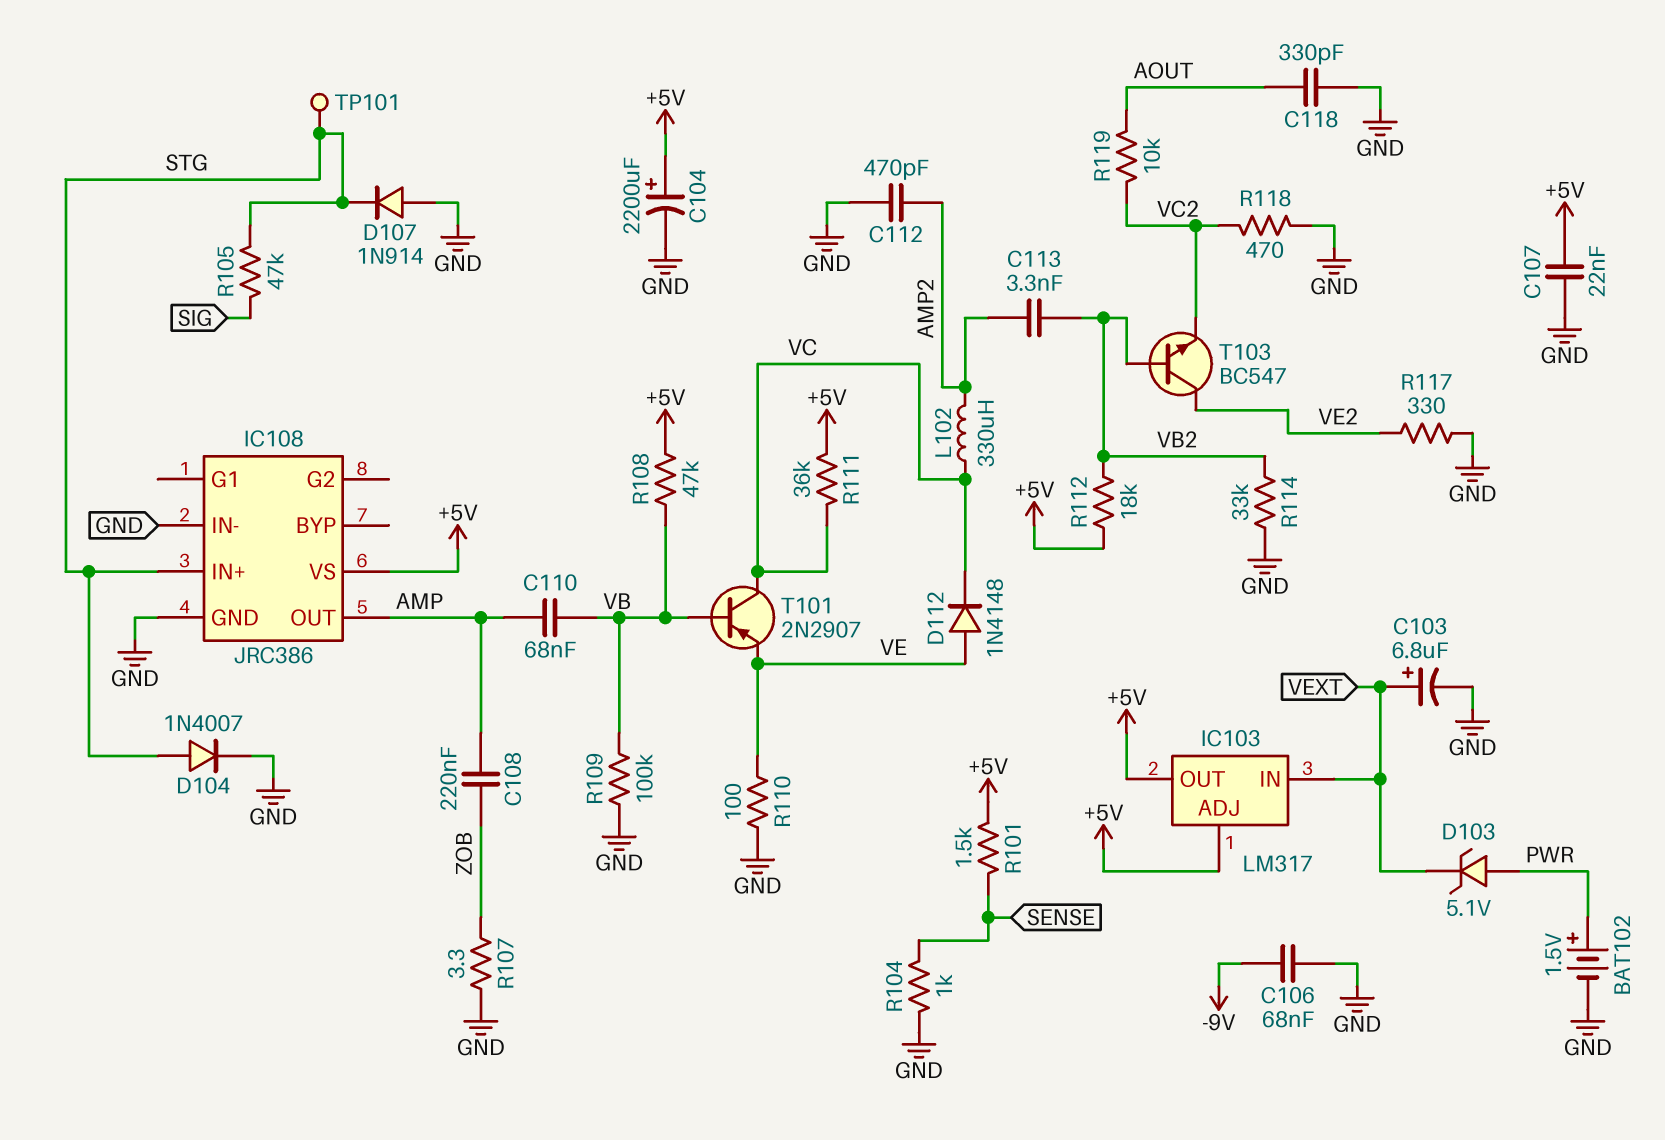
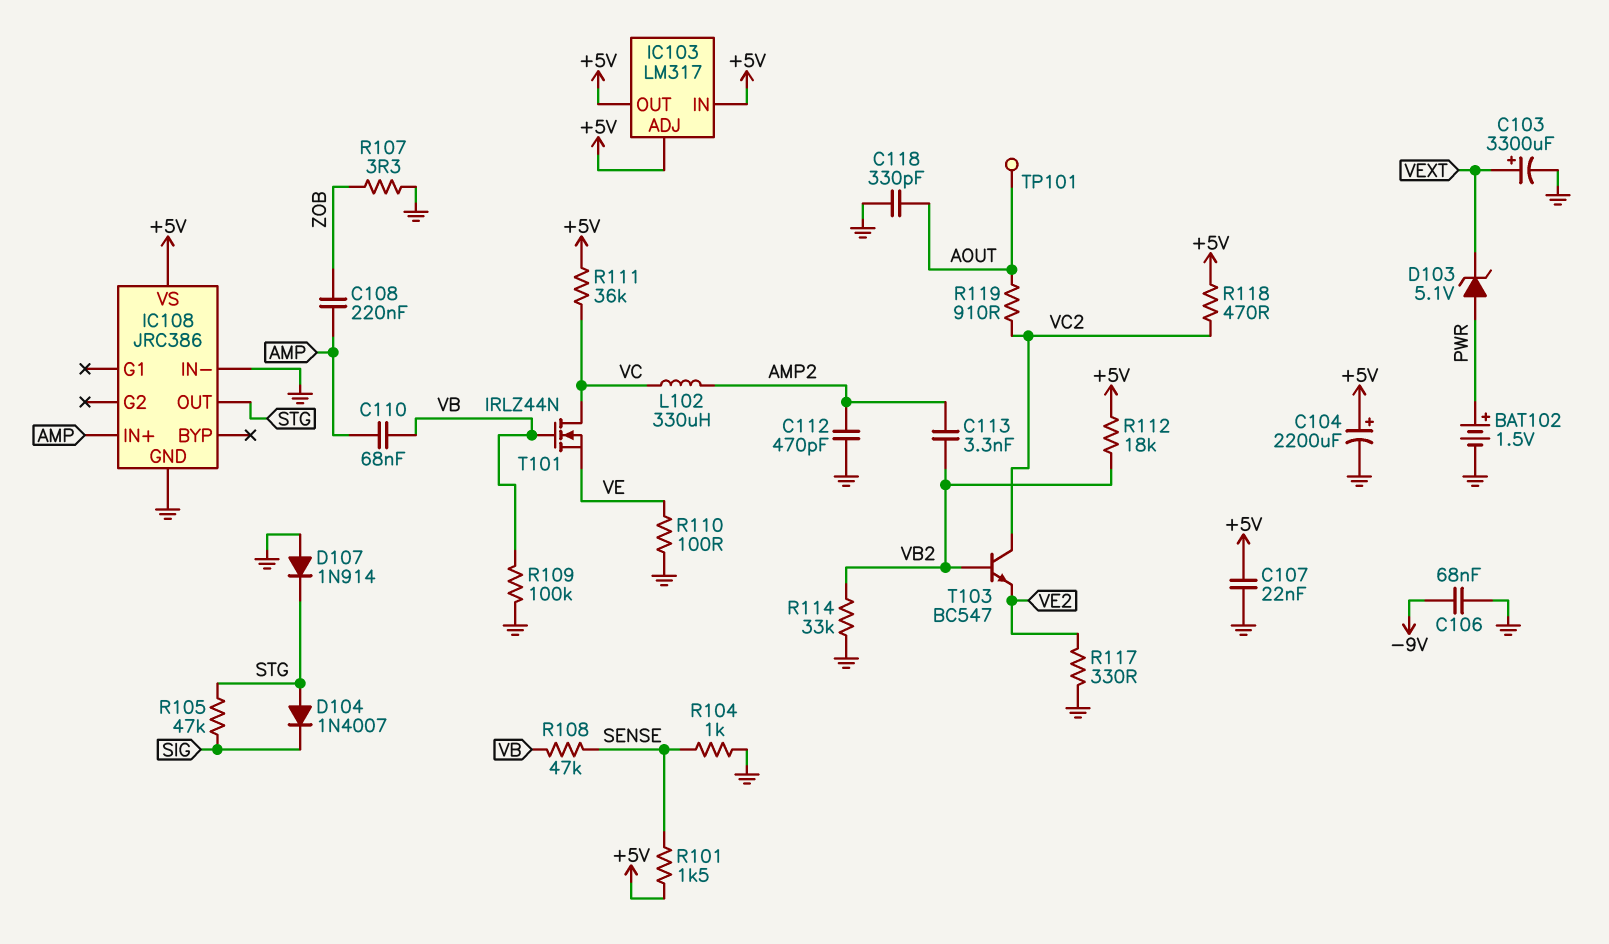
C103: 6.8uF (plus VEXT, minus GND) -> 3300uF (plus VEXT, minus GND)
D104: diode 1N4007 (A STG, K GND) -> diode 1N4007 (A STG, K SIG)
D112: diode 1N4148 (A VE, K VC) -> none
IC103 pin IN: VEXT -> +5V
IC108 pin IN+: STG -> AMP
IC108 pin OUT: AMP -> STG
R108: 47k (+5V, VB) -> 47k (SENSE, VB)
R118: 470 (GND, VC2) -> 470 (+5V, VC2)
R119: 10k (AOUT, VC2) -> 910 (AOUT, VC2)
T101: PNP 2N2907 (B VB, C VC, E VE) -> NMOS IRLZ44N (G VB, D VC, S VE)
T103: NPN BC547 (B VB2, C VE2, E VC2) -> NPN BC547 (B VB2, C VC2, E VE2)
TP101: test point (STG) -> test point (AOUT)

